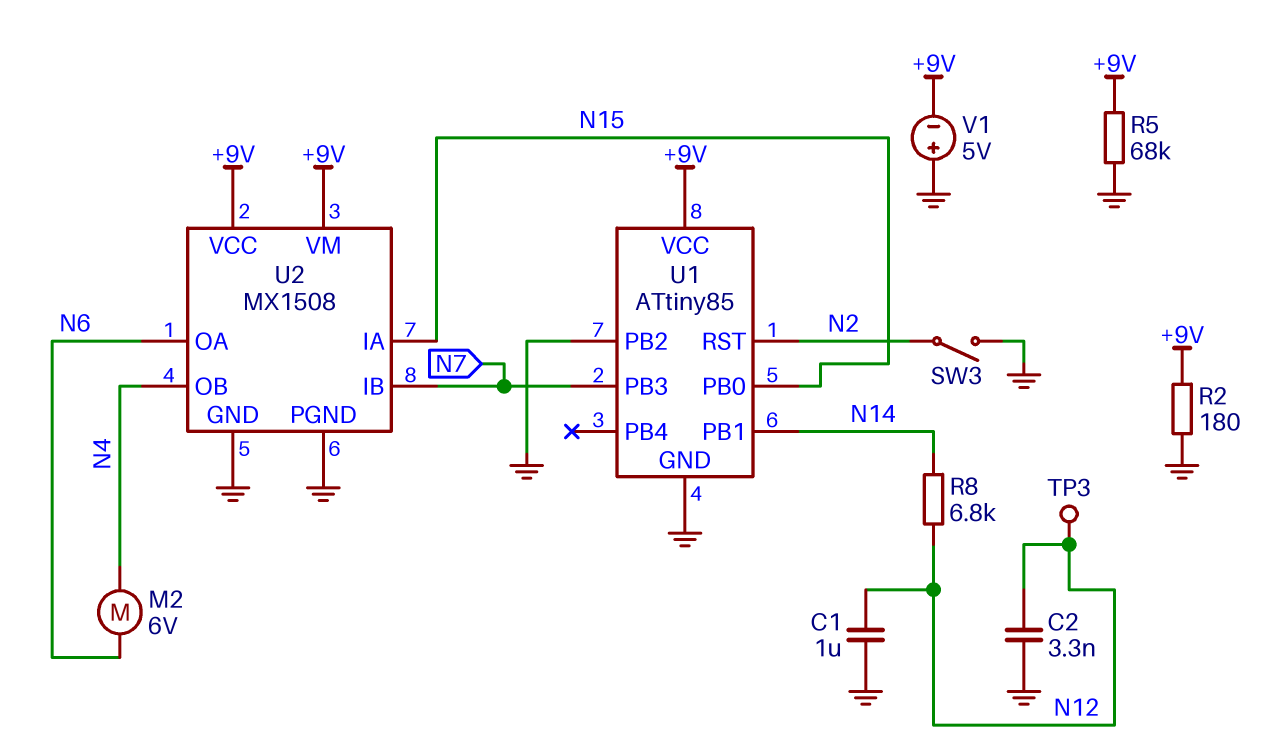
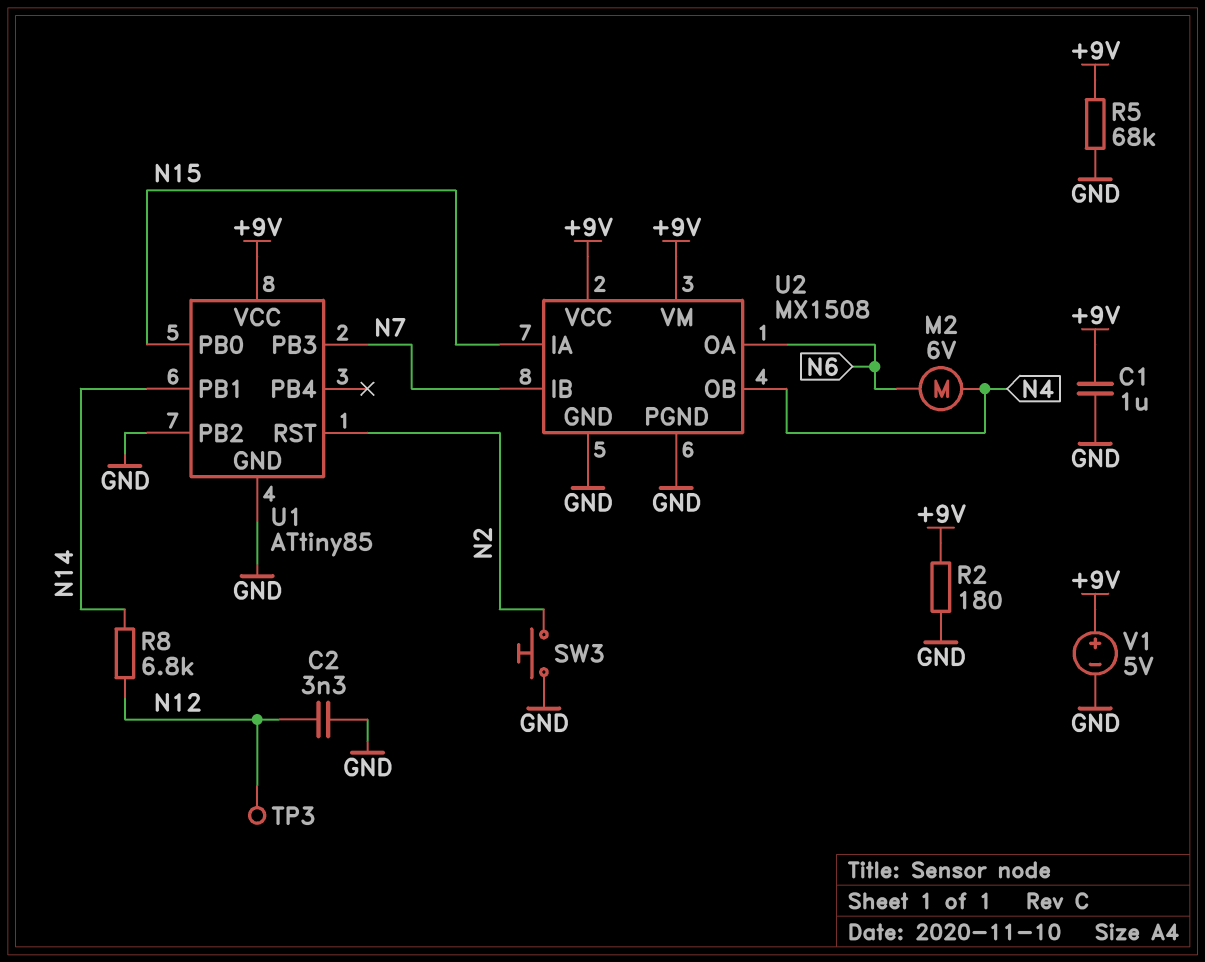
C1: 1uF (GND, N12) -> 1uF (+9V, GND)
SW3: switch (GND, N2) -> button (GND, N2)
V1: 5V (plus GND, minus +9V) -> 5V (plus +9V, minus GND)

